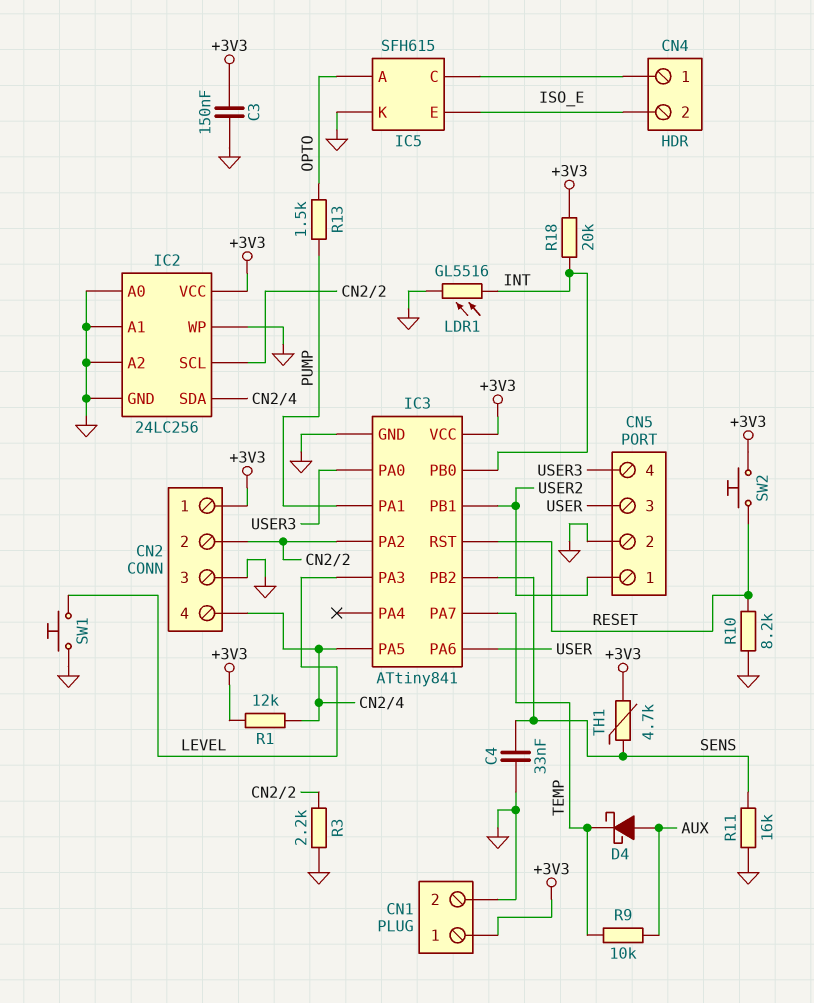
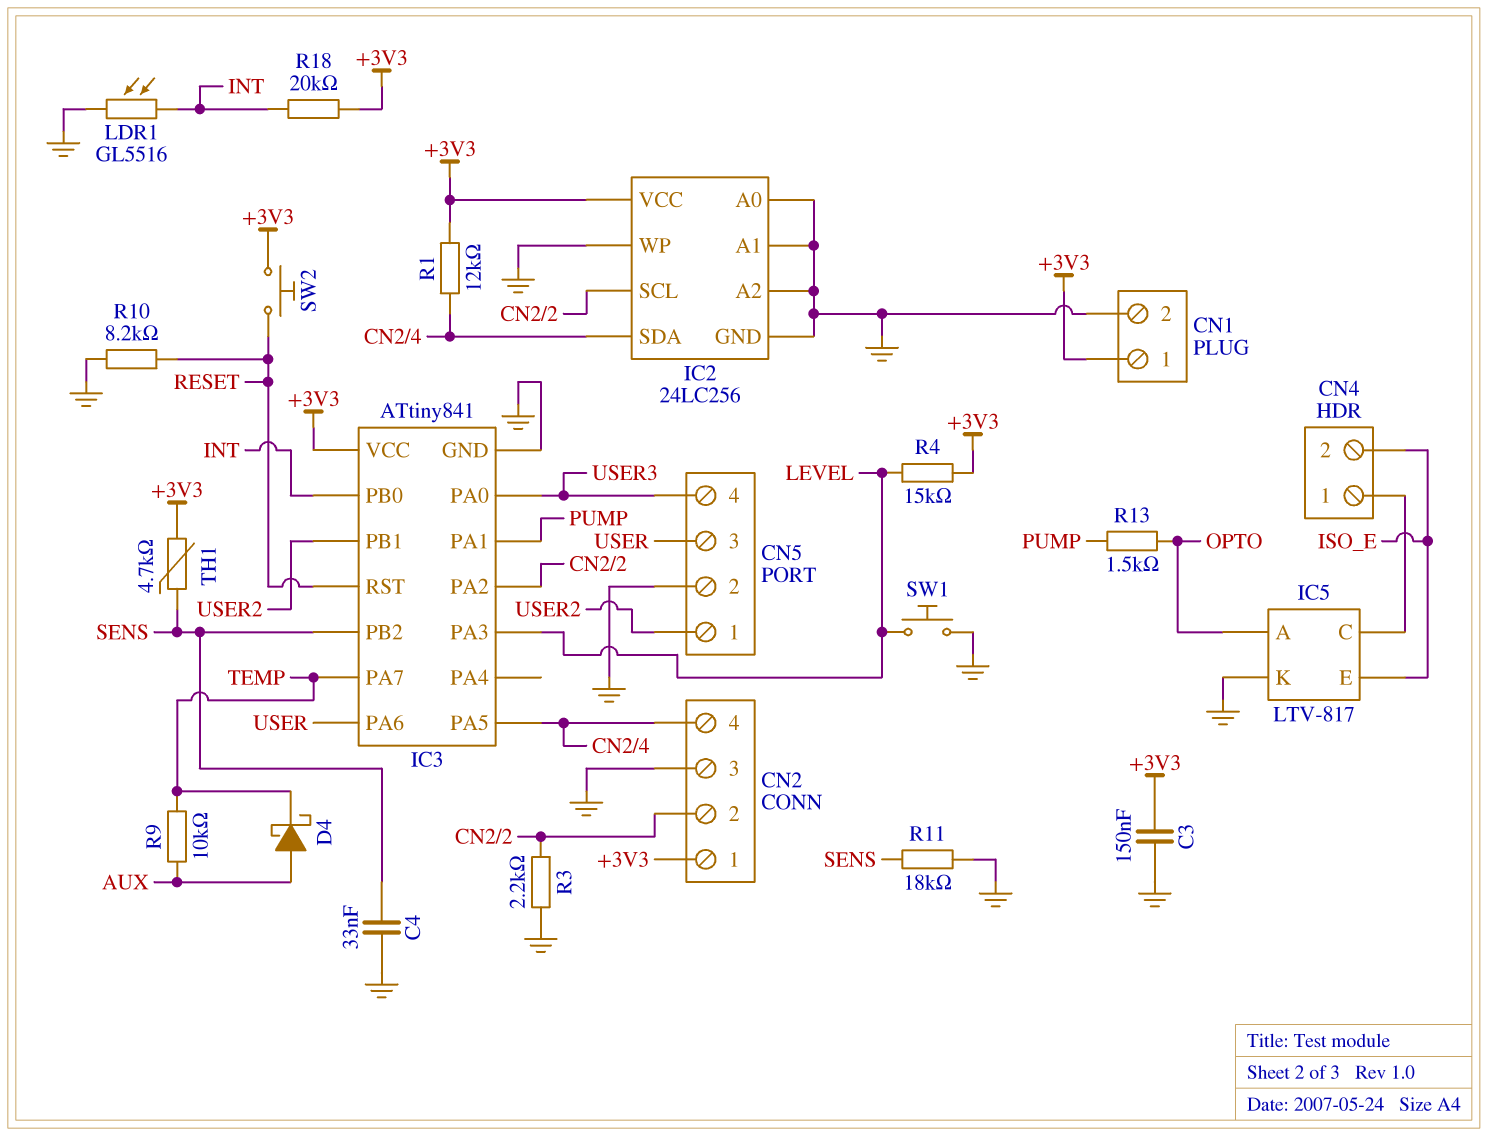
IC5: SFH615 -> LTV-817
R4: none -> 15k (+3V3, LEVEL)
R11: 16k (GND, SENS) -> 18k (GND, SENS)

